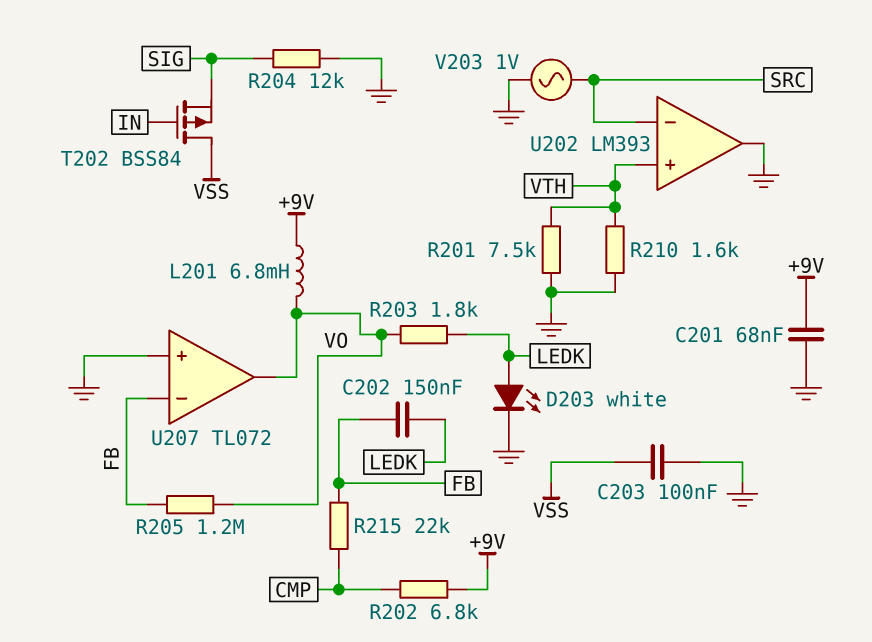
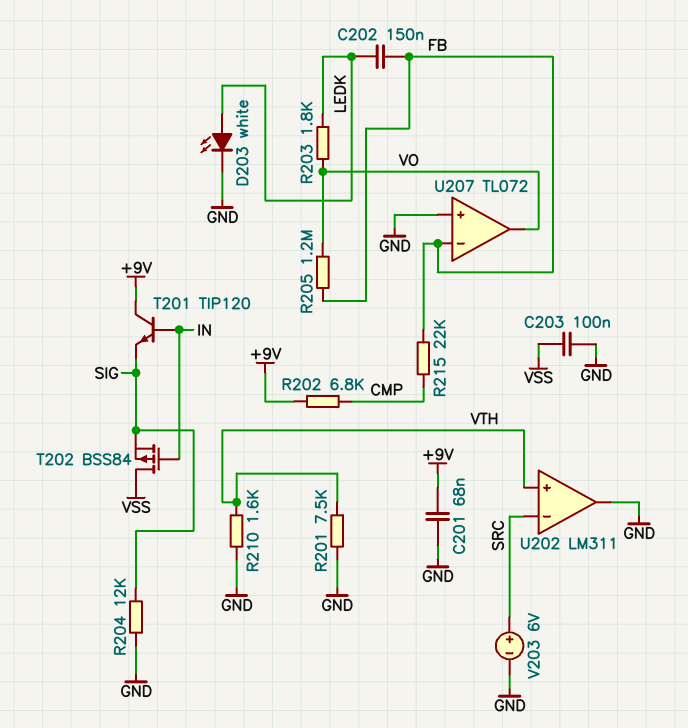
L201: 6.8mH (+9V, VO) -> none
T201: none -> NPN TIP120 (B IN, C +9V, E SIG)
U202: LM393 -> LM311
V203: AC 1V (GND, SRC) -> 6V (plus SRC, minus GND)

